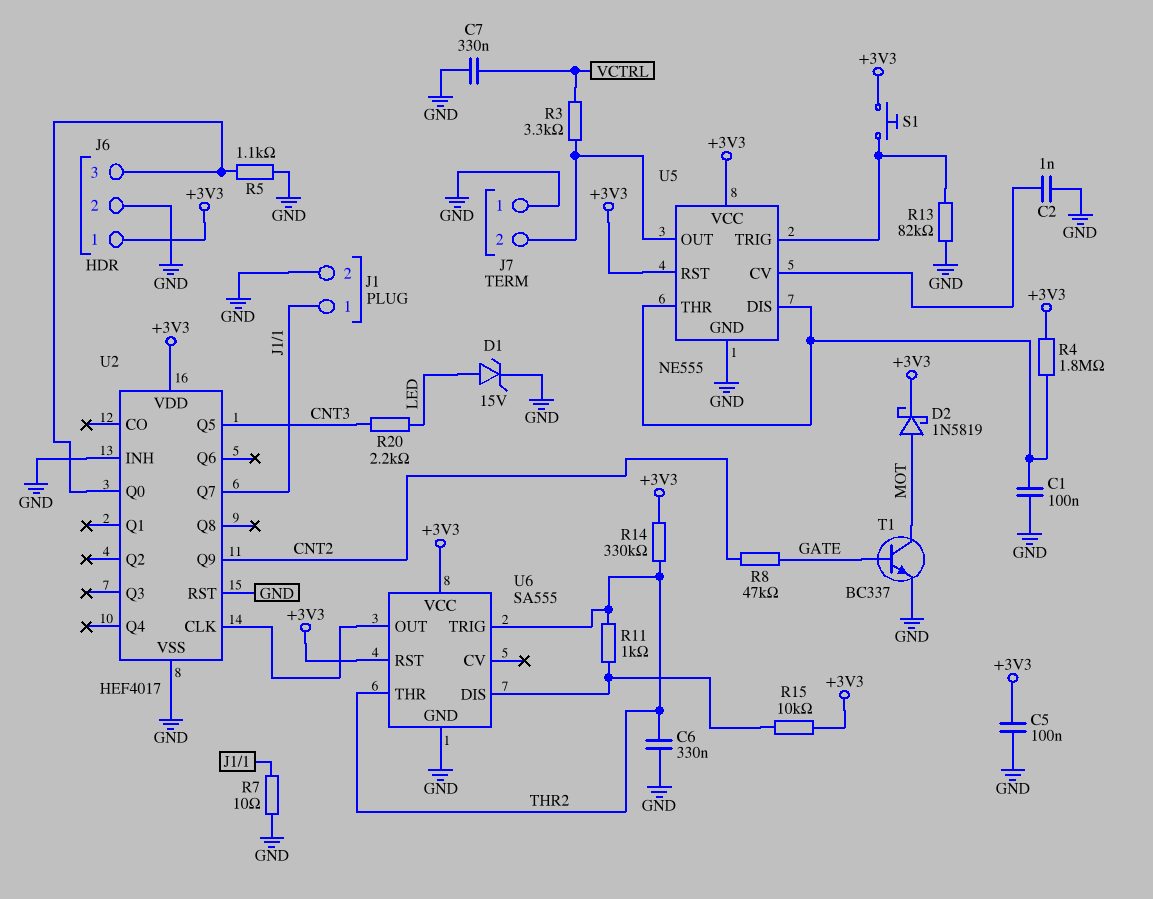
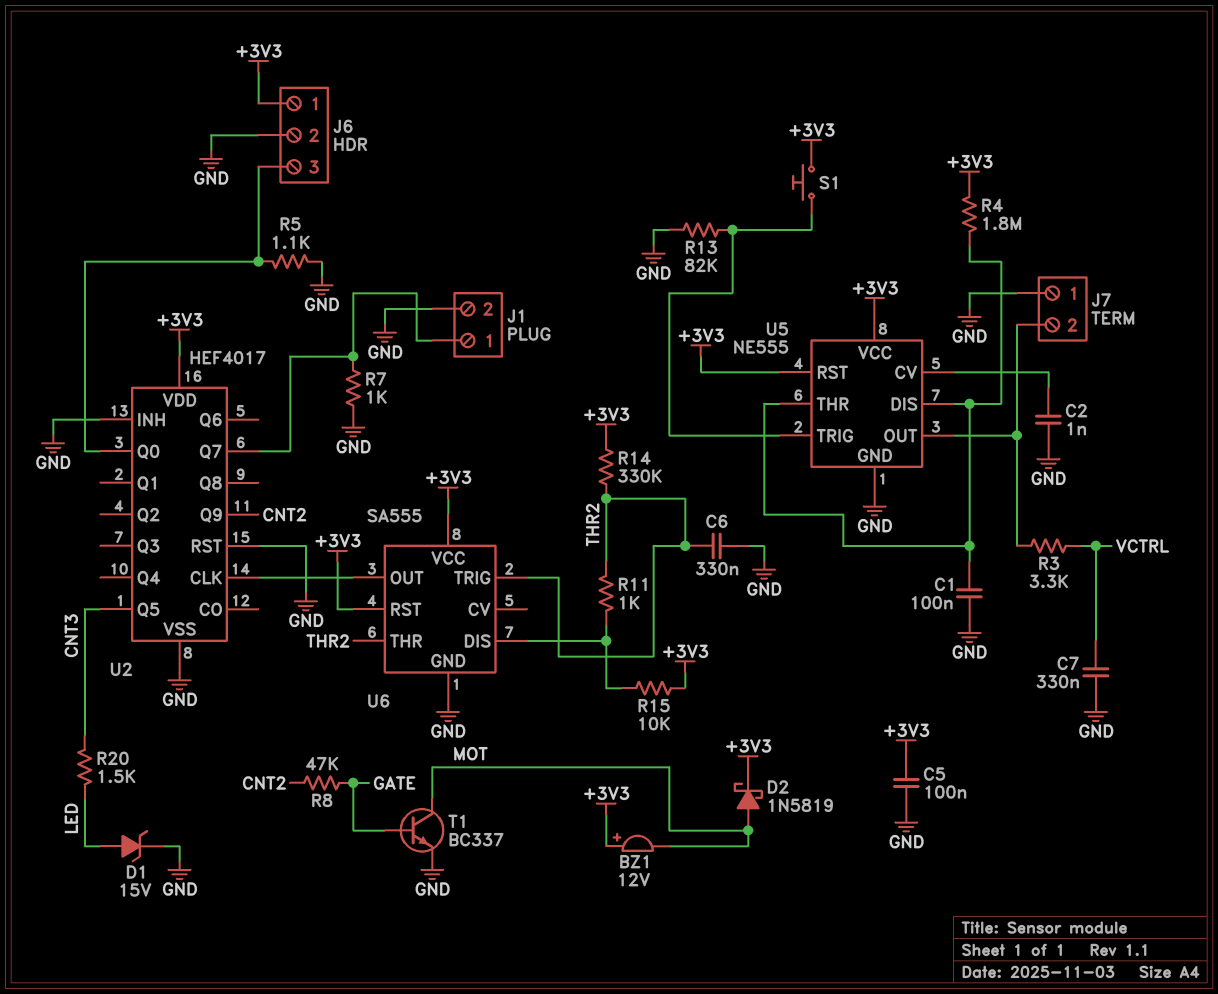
BZ1: none -> buzzer 12V (plus +3V3, minus MOT)
R7: 10 (GND, J1/1) -> 1k (GND, J1/1)
R20: 2.2k (CNT3, LED) -> 1.5k (CNT3, LED)

